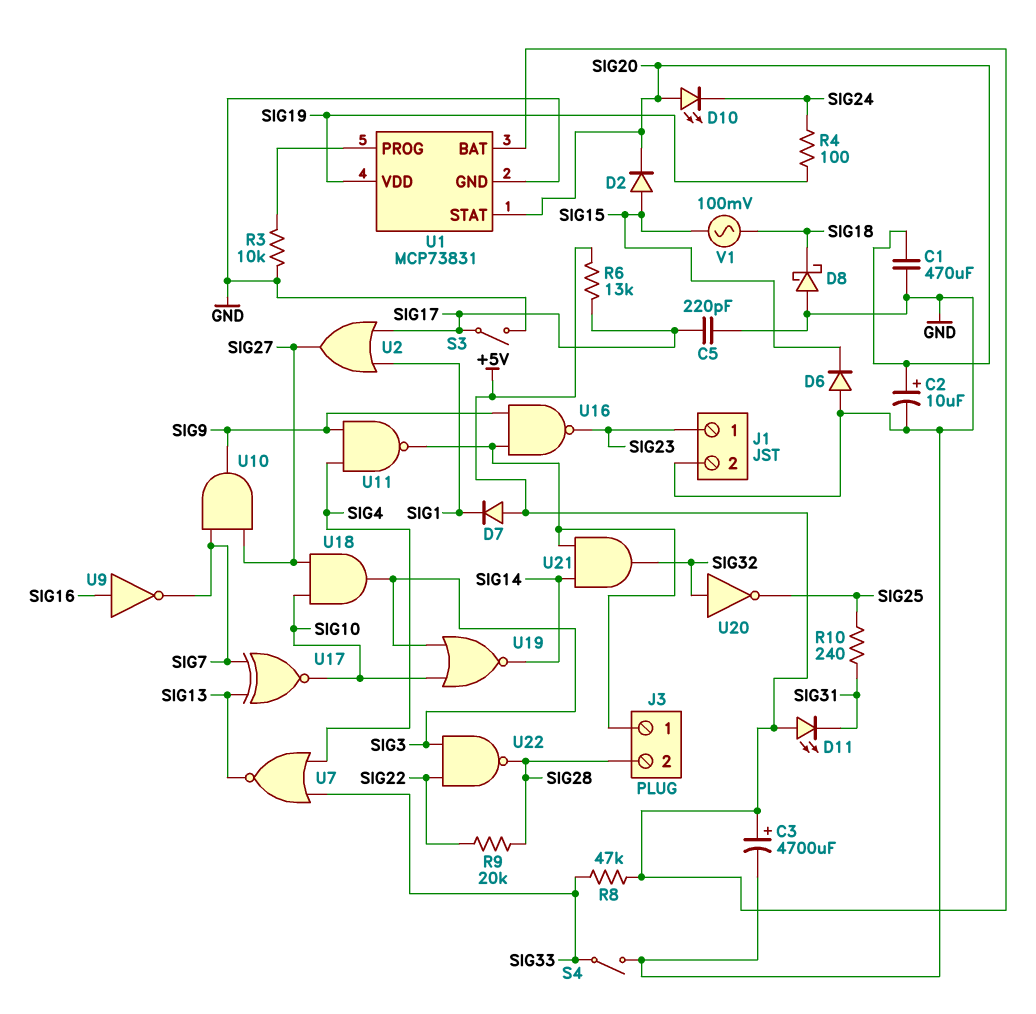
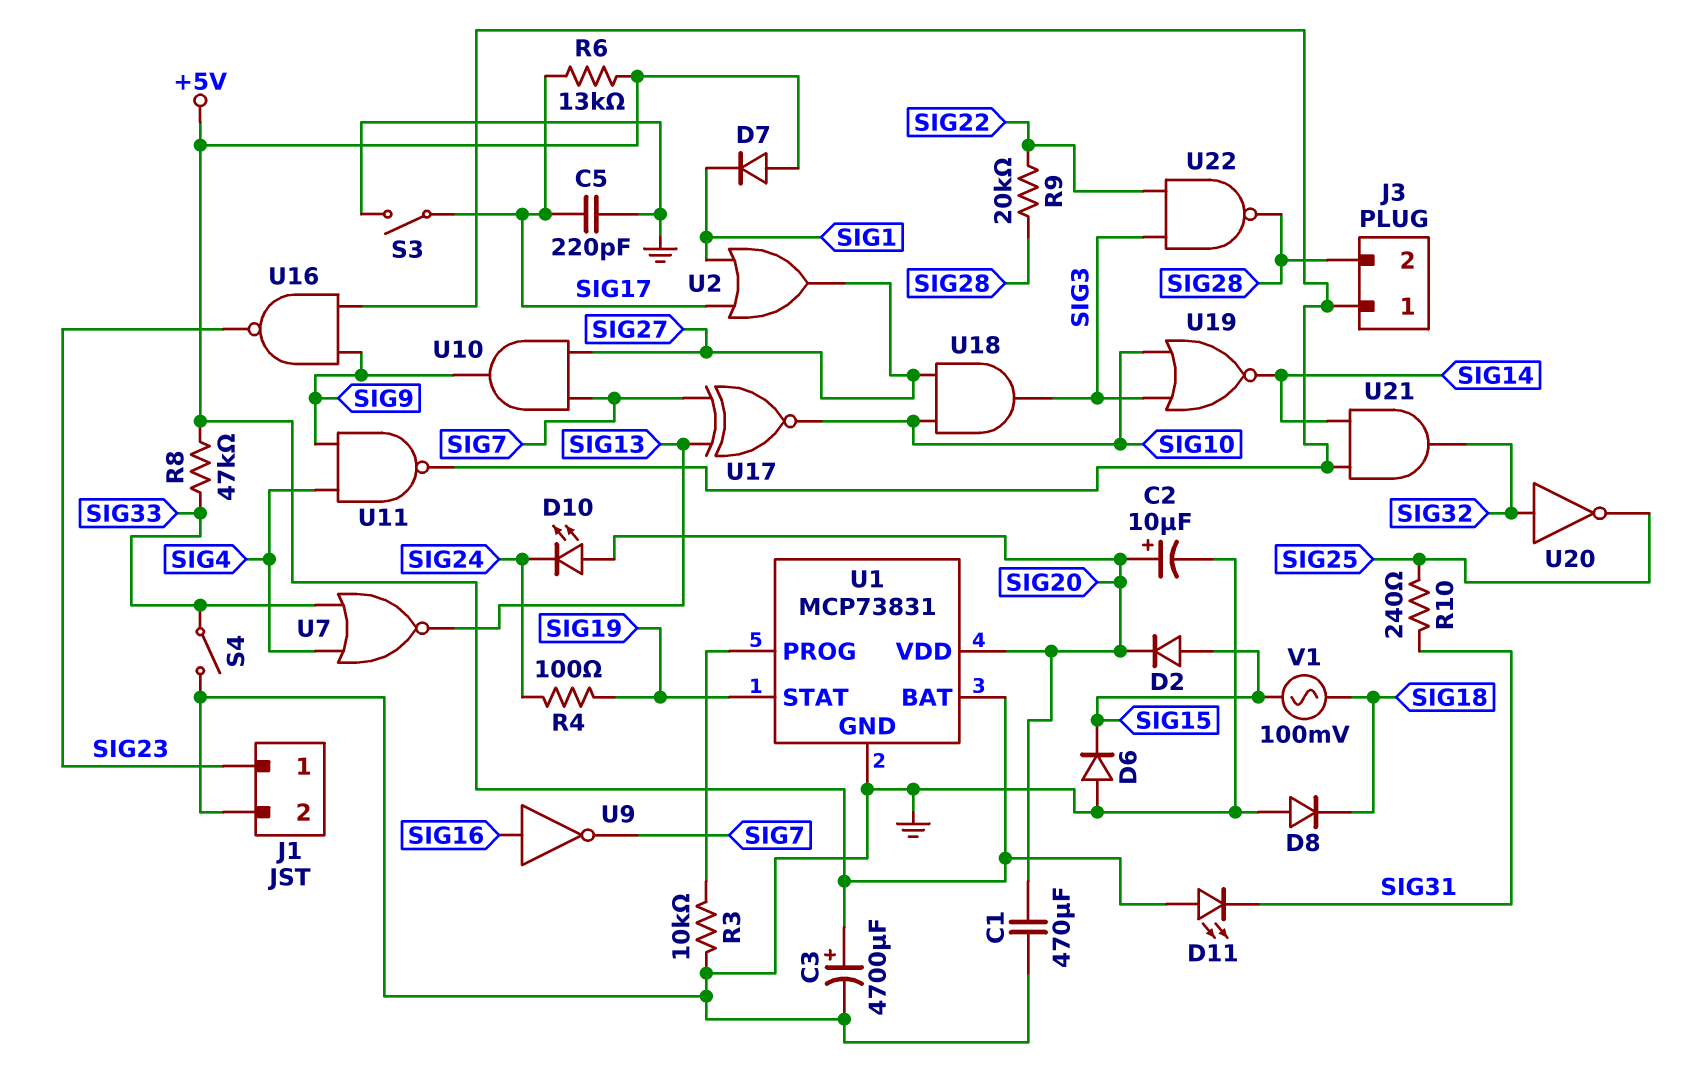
D8: schottky (A GND, K SIG18) -> diode (A GND, K SIG18)
U1 pin STAT: SIG20 -> SIG19
U1 pin VDD: SIG19 -> SIG20

